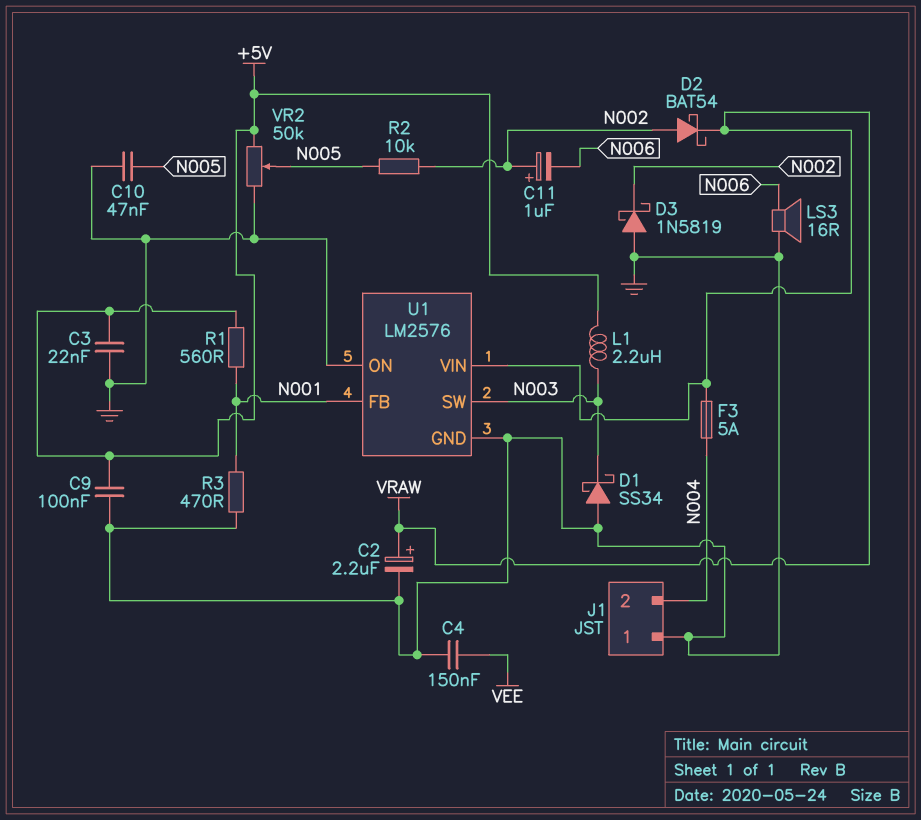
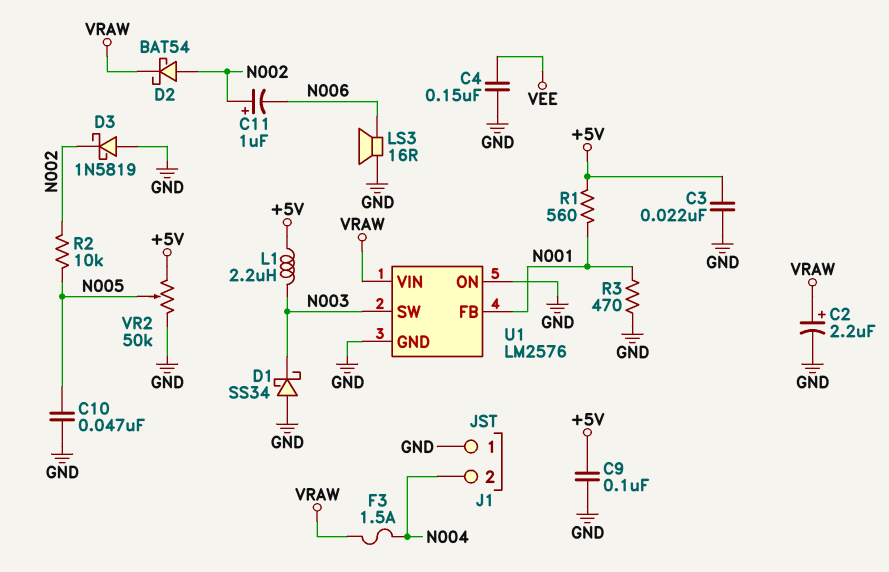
F3: 5A (N004, VRAW) -> 1.5A (N004, VRAW)

